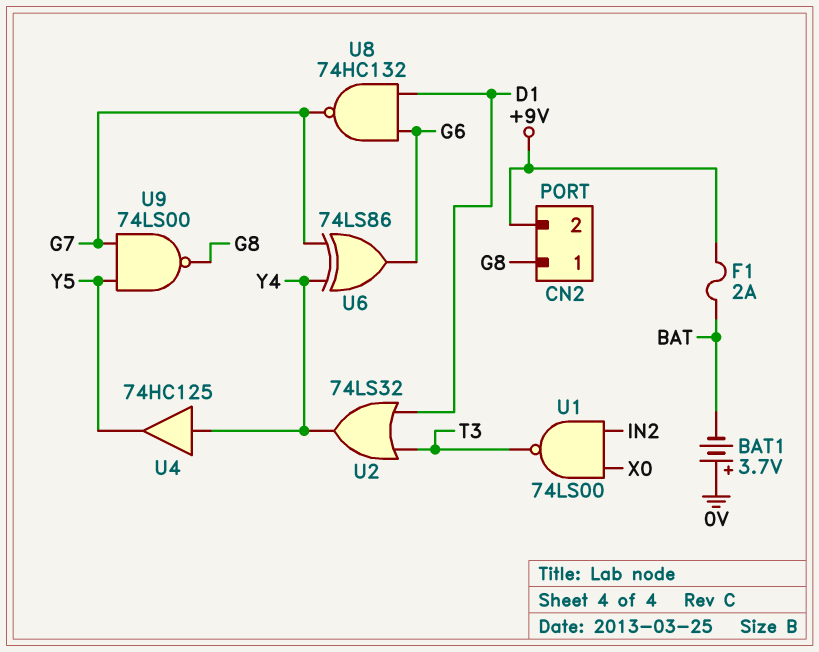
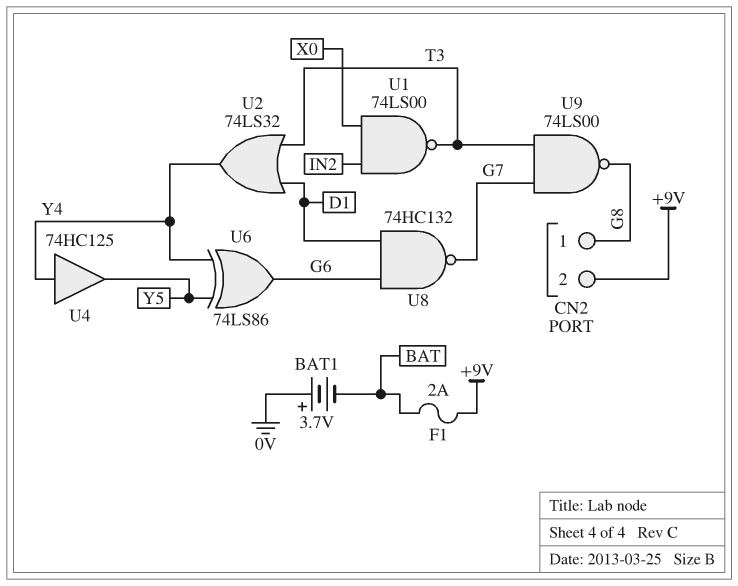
U6: XOR 74LS86 (in G7, in Y4, out G6) -> XOR 74LS86 (in Y4, in Y5, out G6)
U9: NAND 74LS00 (in G7, in Y5, out G8) -> NAND 74LS00 (in G7, in T3, out G8)

